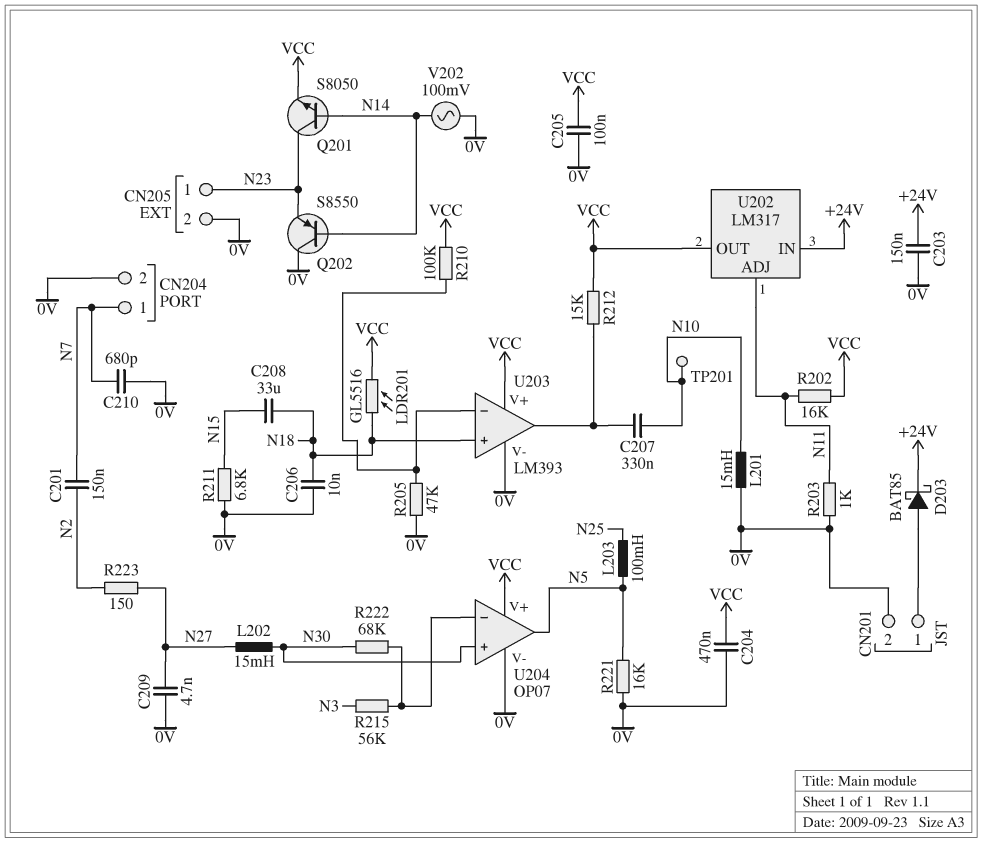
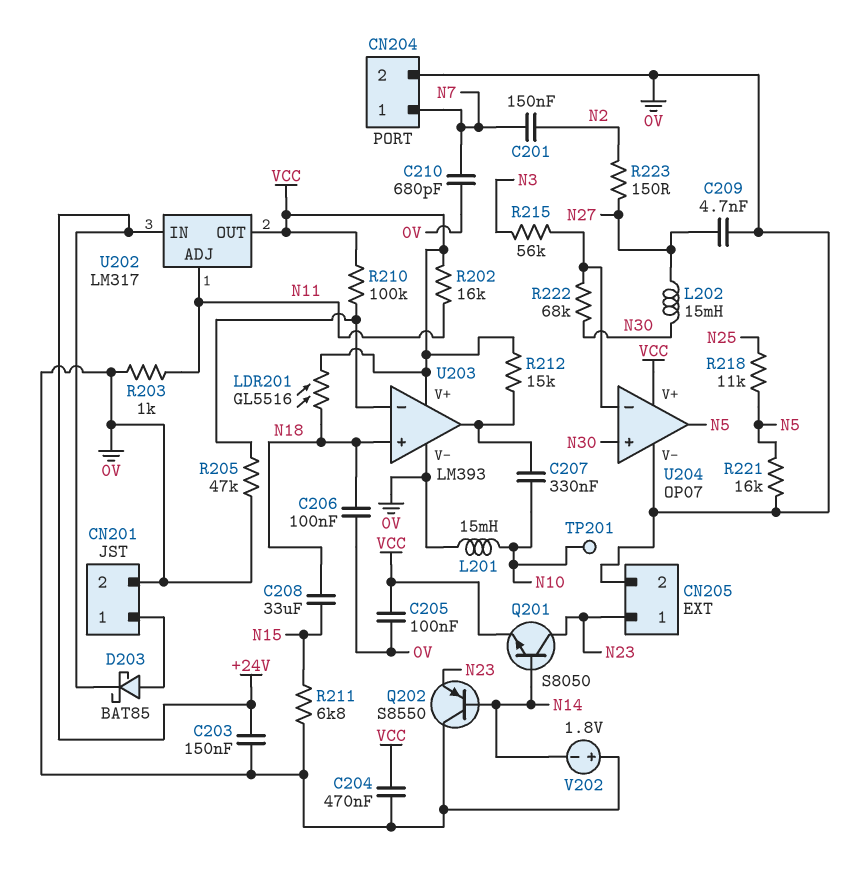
C206: 10nF (0V, N18) -> 100nF (0V, N18)
L203: 100mH (N5, N25) -> none
R218: none -> 11k (N5, N25)
V202: AC 100mV (0V, N14) -> 1.8V (plus 0V, minus N14)

